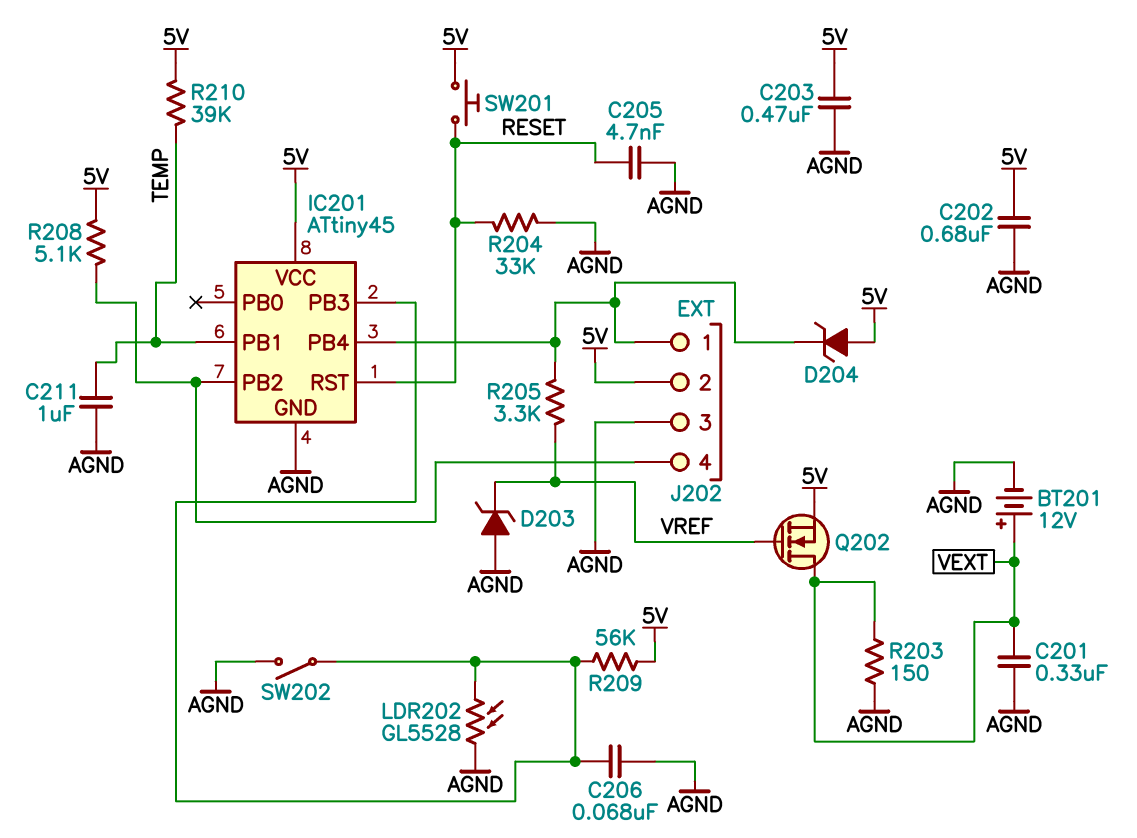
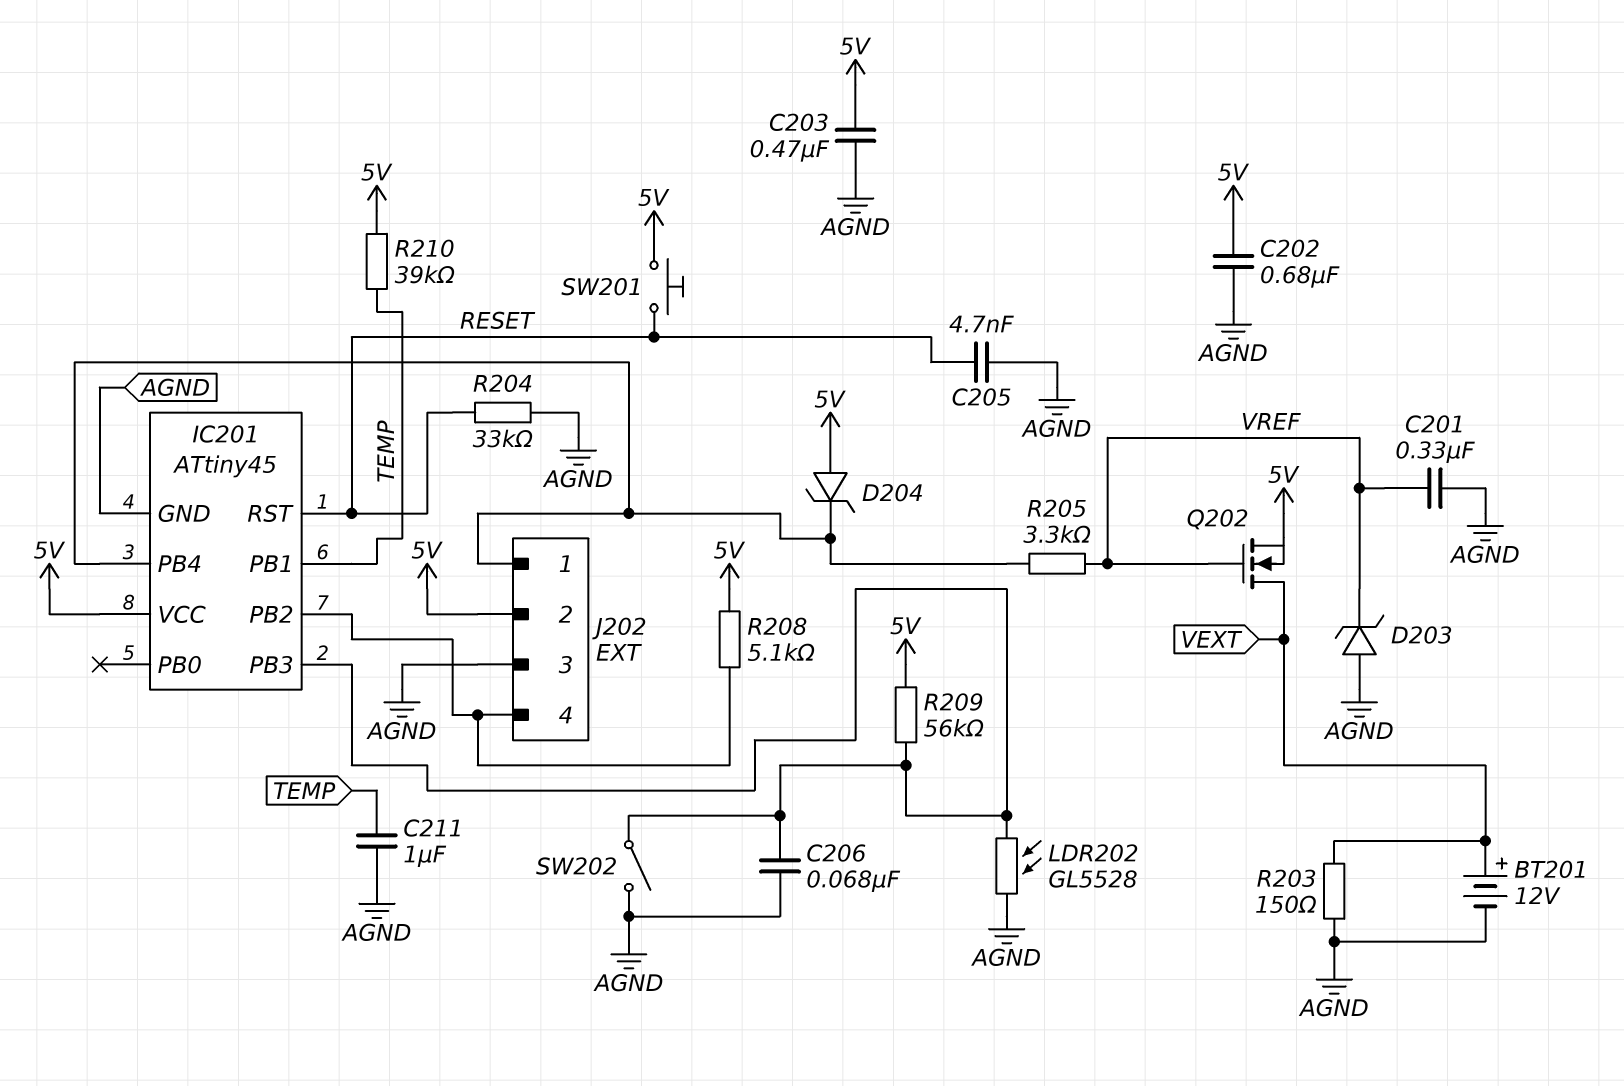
C201: 330nF (AGND, VEXT) -> 330nF (AGND, VREF)

